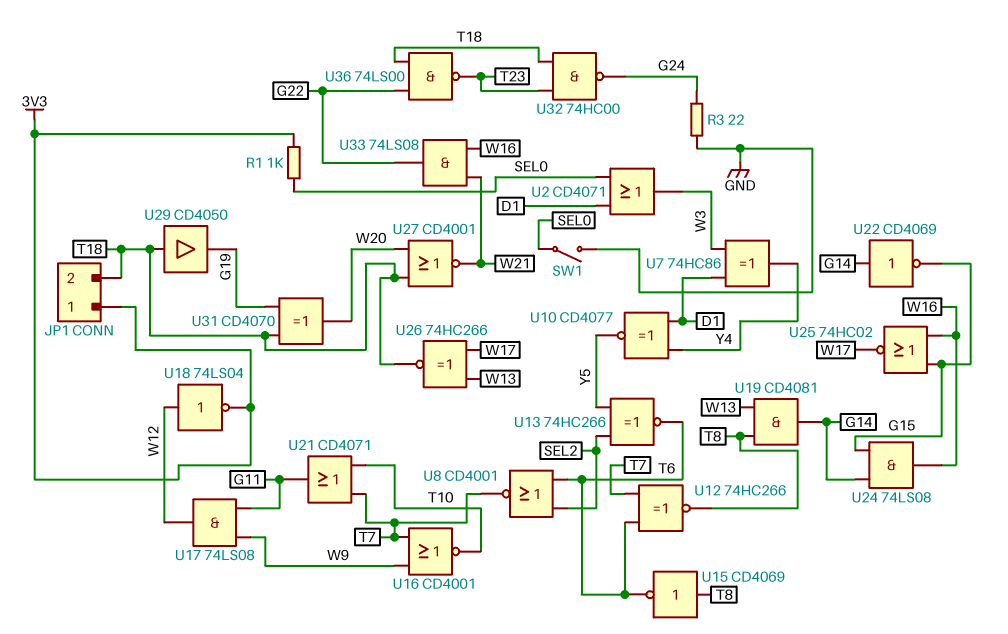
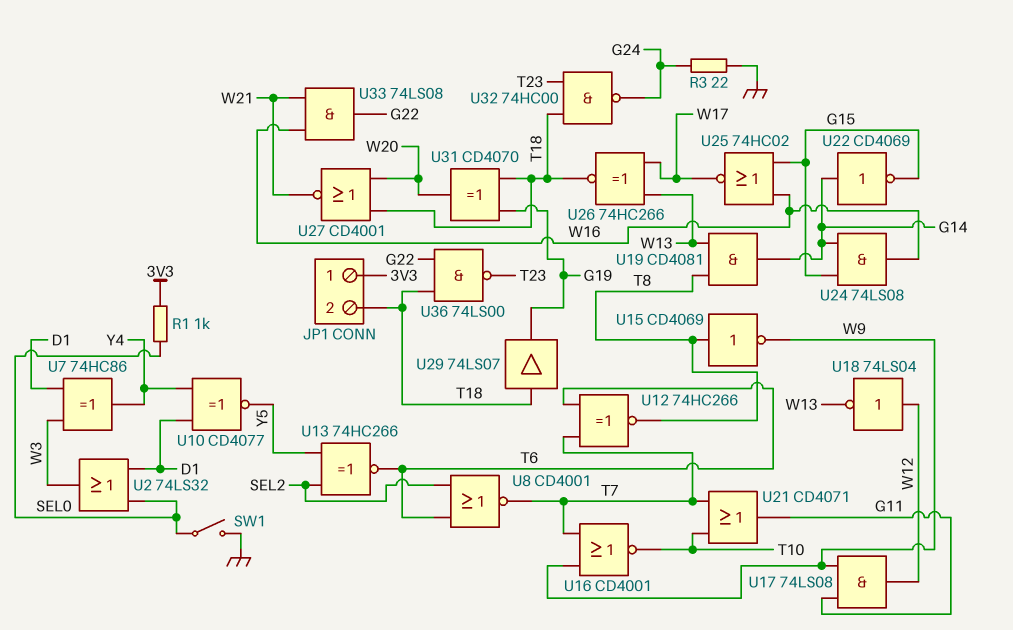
U2: OR CD4071 (in D1, in SEL0, out W3) -> OR 74LS32 (in D1, in SEL0, out W3)
U15: NOT CD4069 (in T8, out T6) -> NOT CD4069 (in T8, out W9)
U18: NOT 74LS04 (in W12, out 3V3) -> NOT 74LS04 (in W12, out W13)
U29: buffer CD4050 (in T18, out G19) -> buffer 74LS07 (in T18, out G19)

